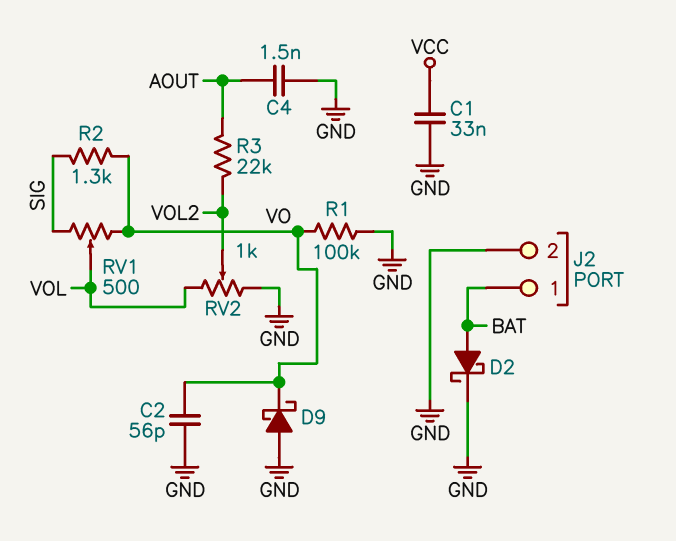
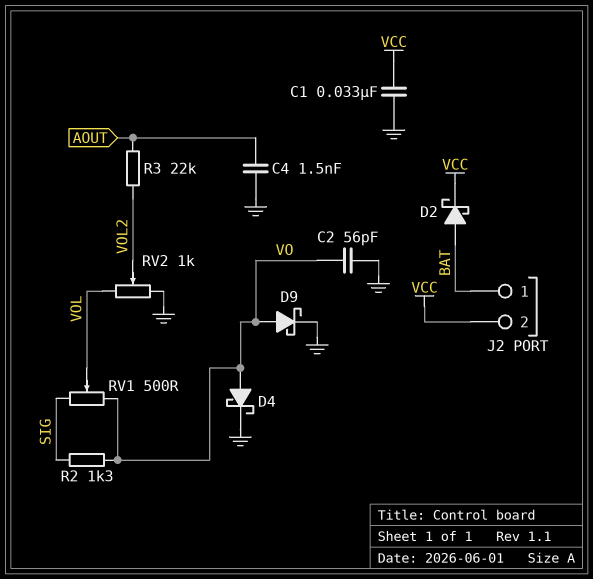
D2: schottky (A BAT, K GND) -> schottky (A BAT, K VCC)
D4: none -> schottky (A VO, K GND)
D9: schottky (A GND, K VO) -> schottky (A VO, K GND)
J2 pin 2: GND -> VCC
R1: 100k (GND, VO) -> none

